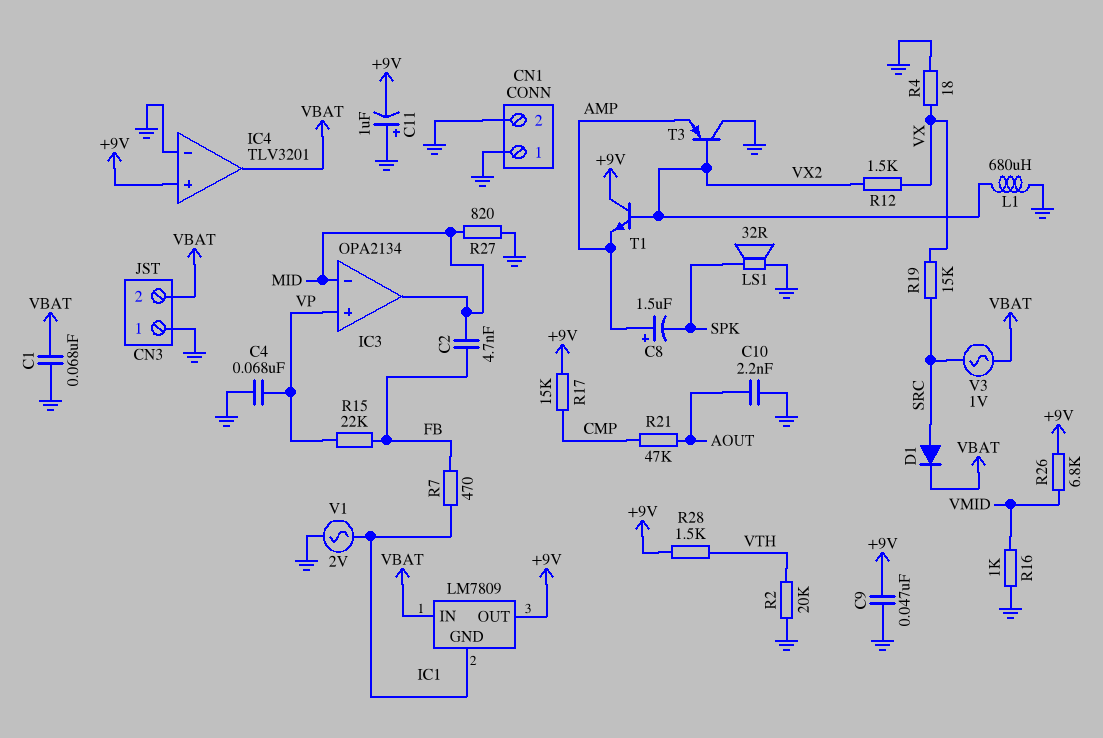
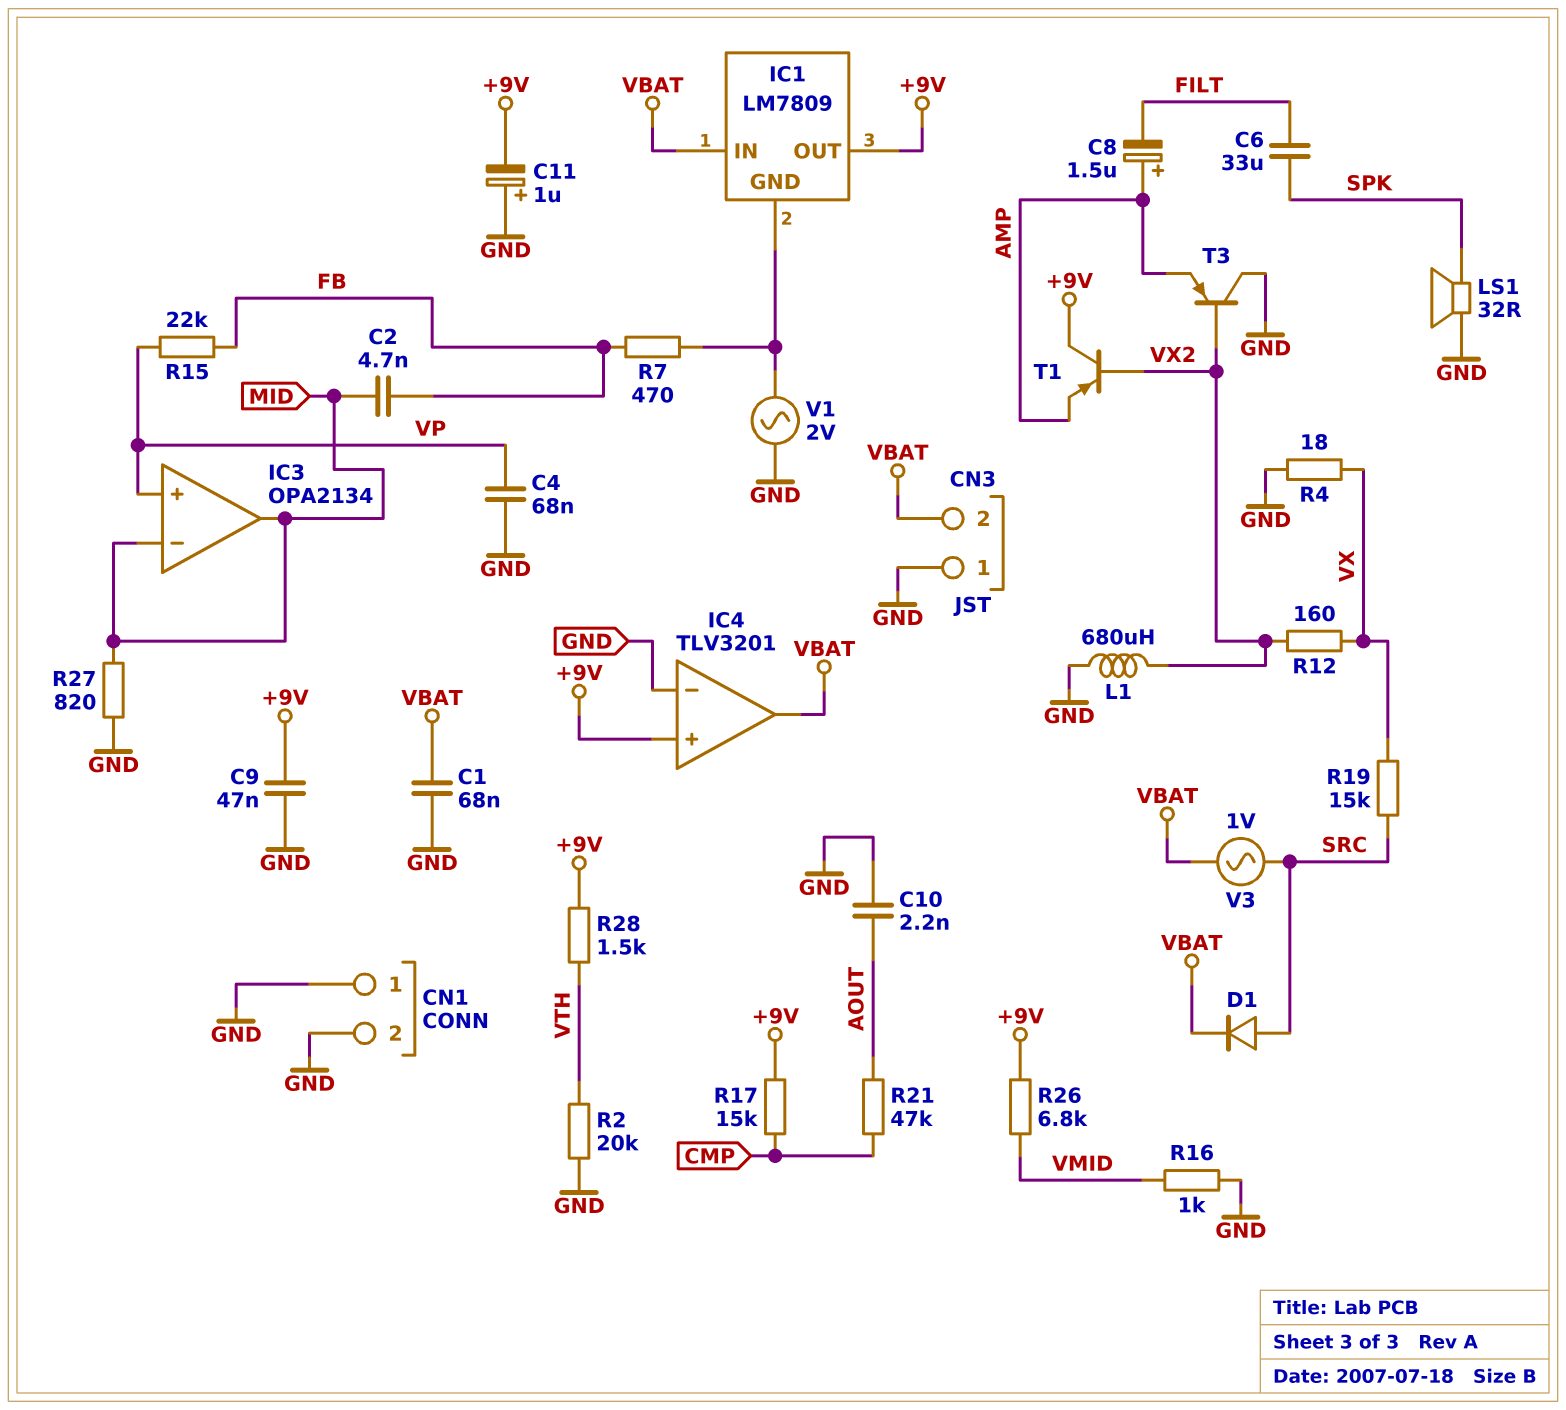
C6: none -> 33uF (FILT, SPK)
C8: 1.5uF (plus AMP, minus SPK) -> 1.5uF (plus AMP, minus FILT)
R12: 1.5k (VX, VX2) -> 160 (VX, VX2)
T1: NPN (B VX2, C +9V, E AMP) -> PNP (B VX2, C +9V, E AMP)

